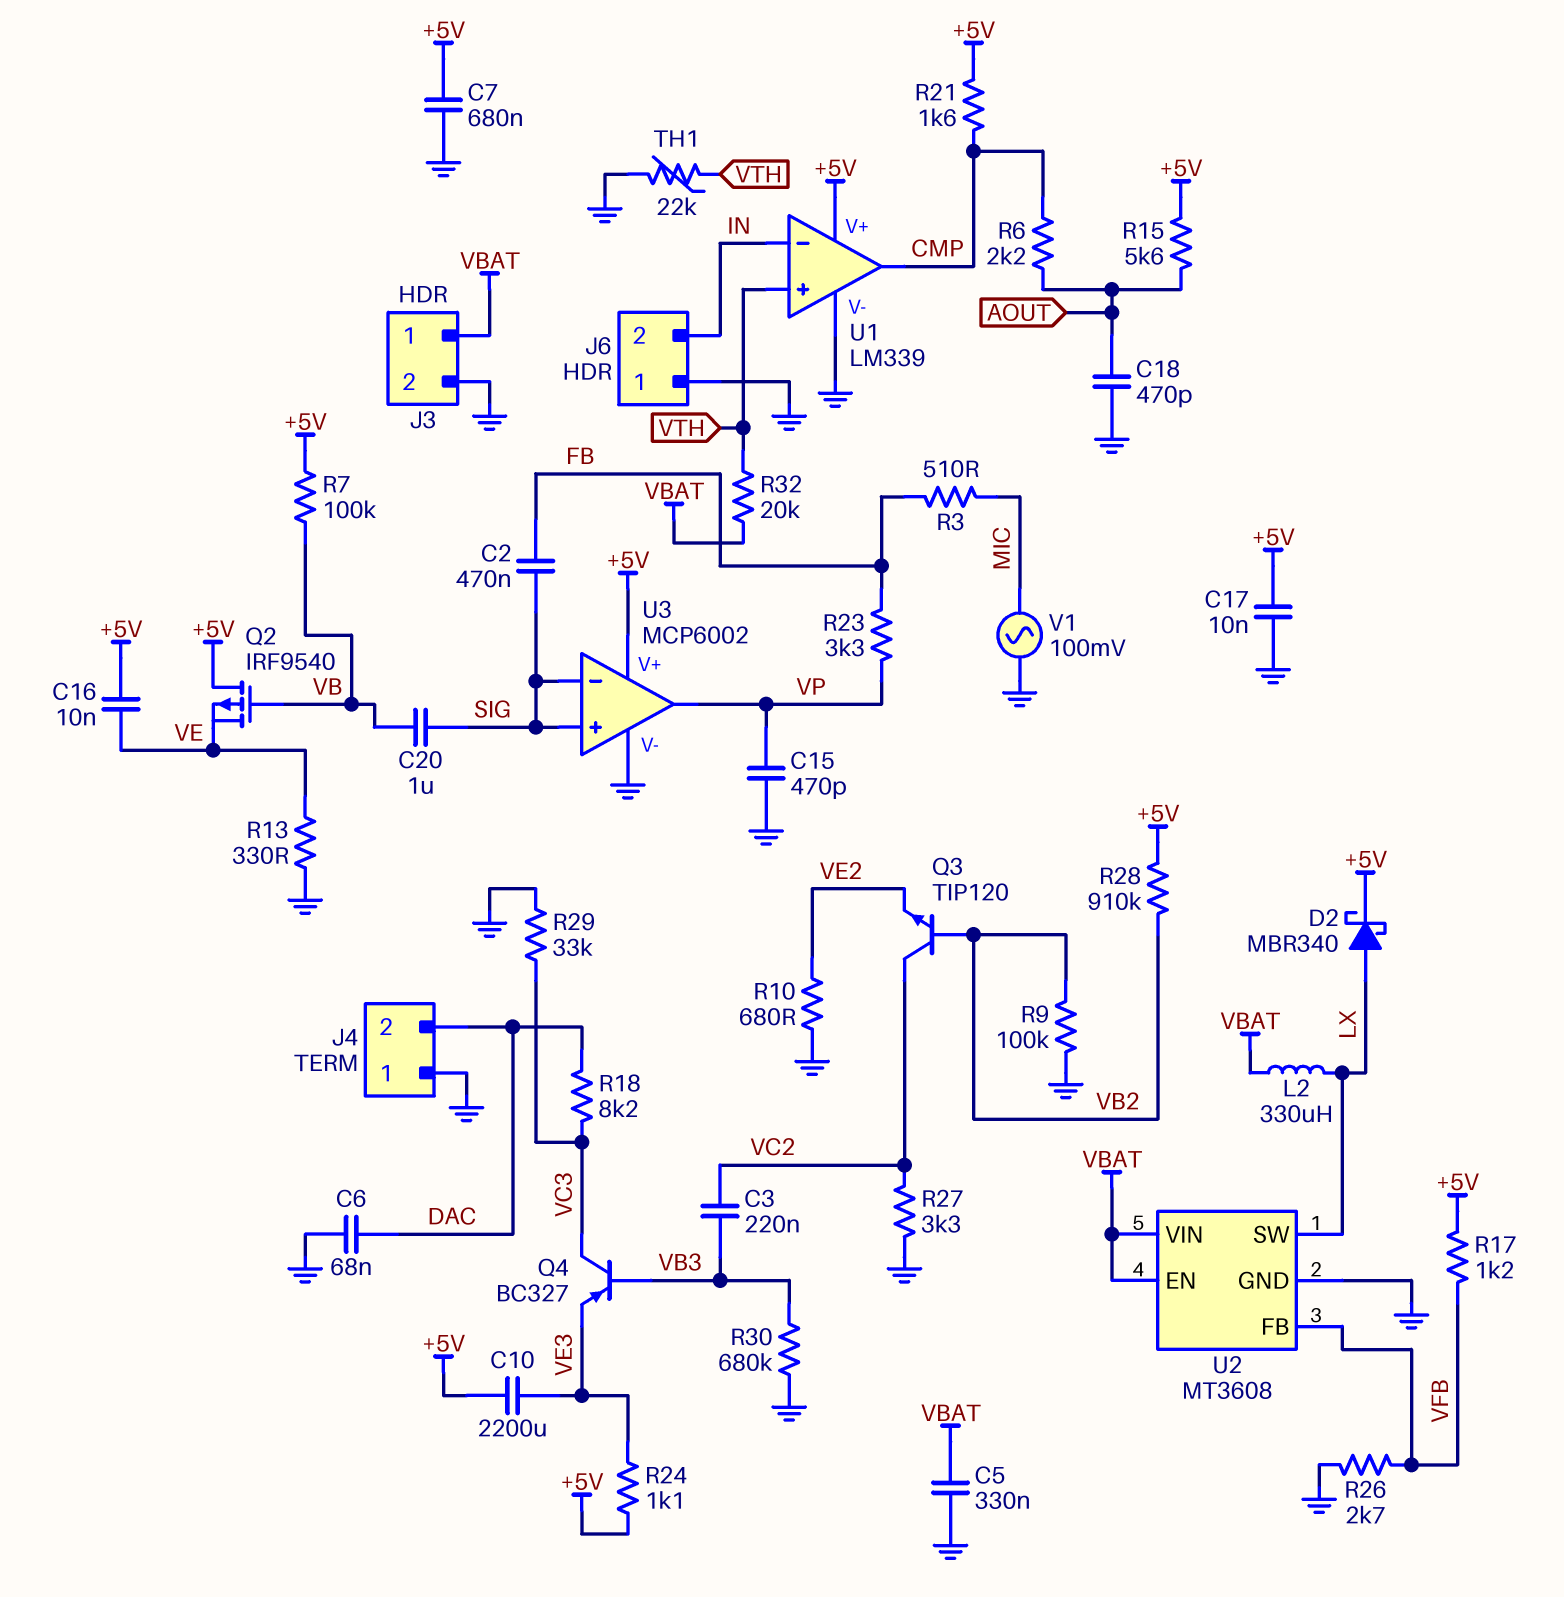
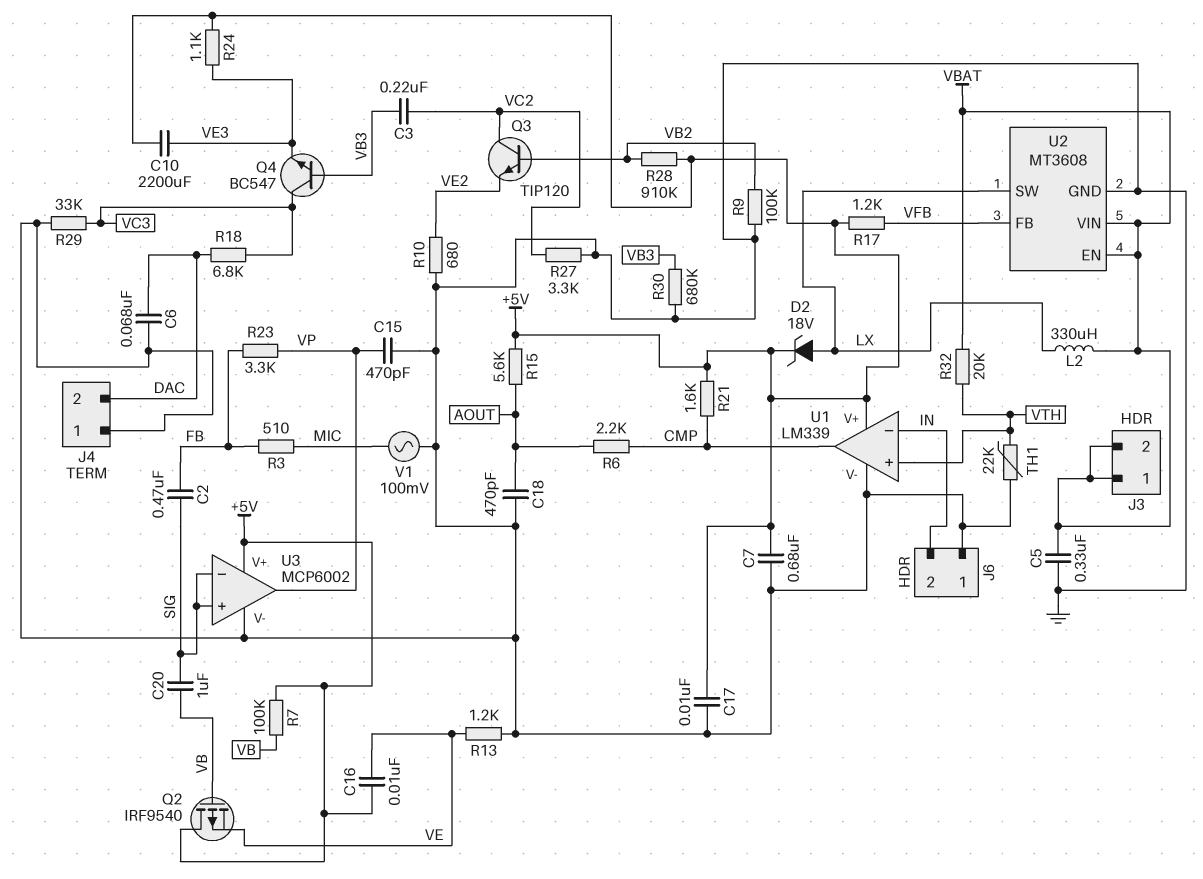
D2: schottky MBR340 (A LX, K +5V) -> zener 18V (A LX, K +5V)
J3 pin 2: GND -> VBAT
Q4: PNP BC327 (B VB3, C VC3, E VE3) -> NPN BC547 (B VB3, C VC3, E VE3)
R13: 330 (GND, VE) -> 1.2k (GND, VE)
R18: 8.2k (DAC, VC3) -> 6.8k (DAC, VC3)
R26: 2.7k (GND, VFB) -> none

